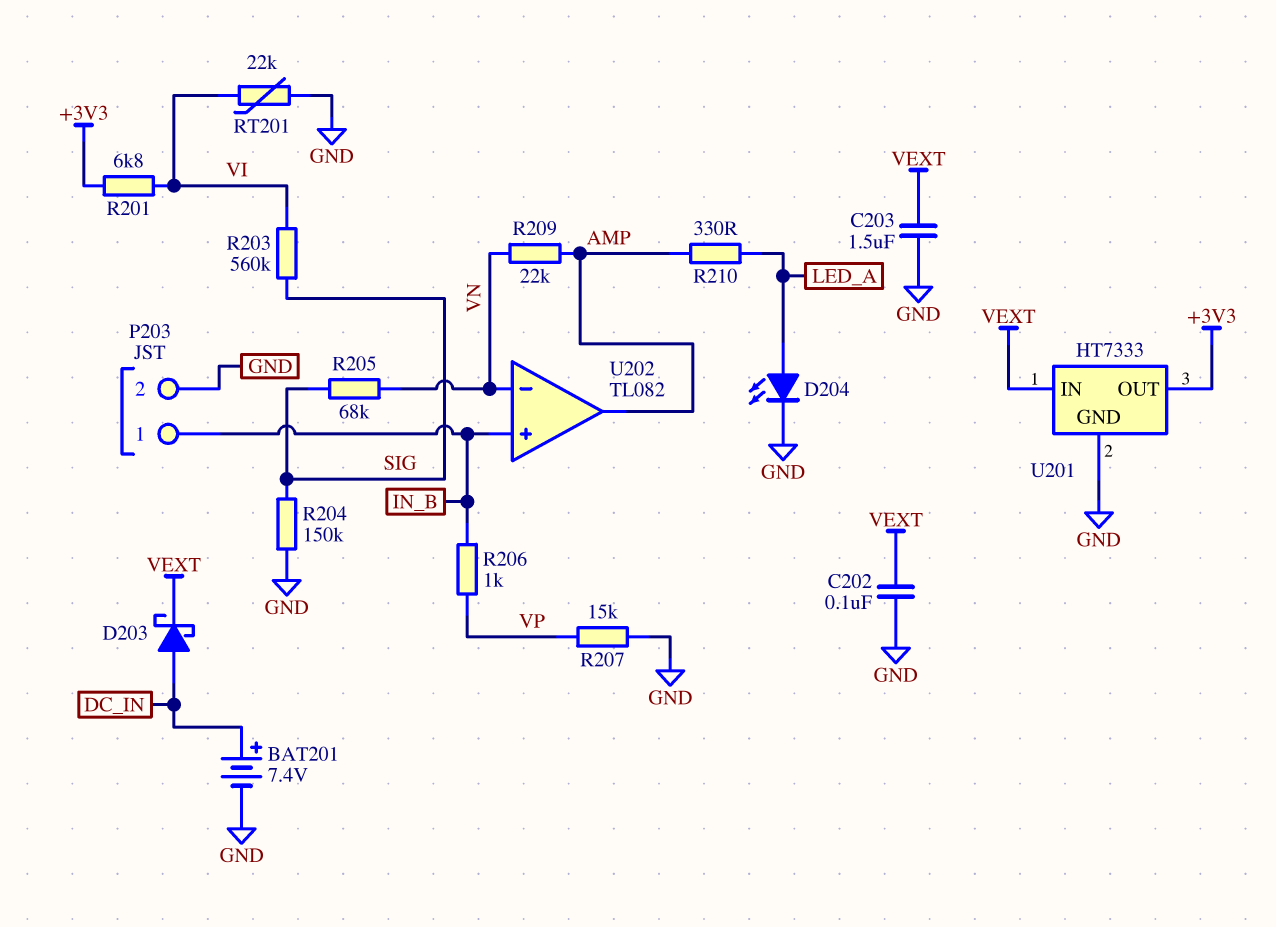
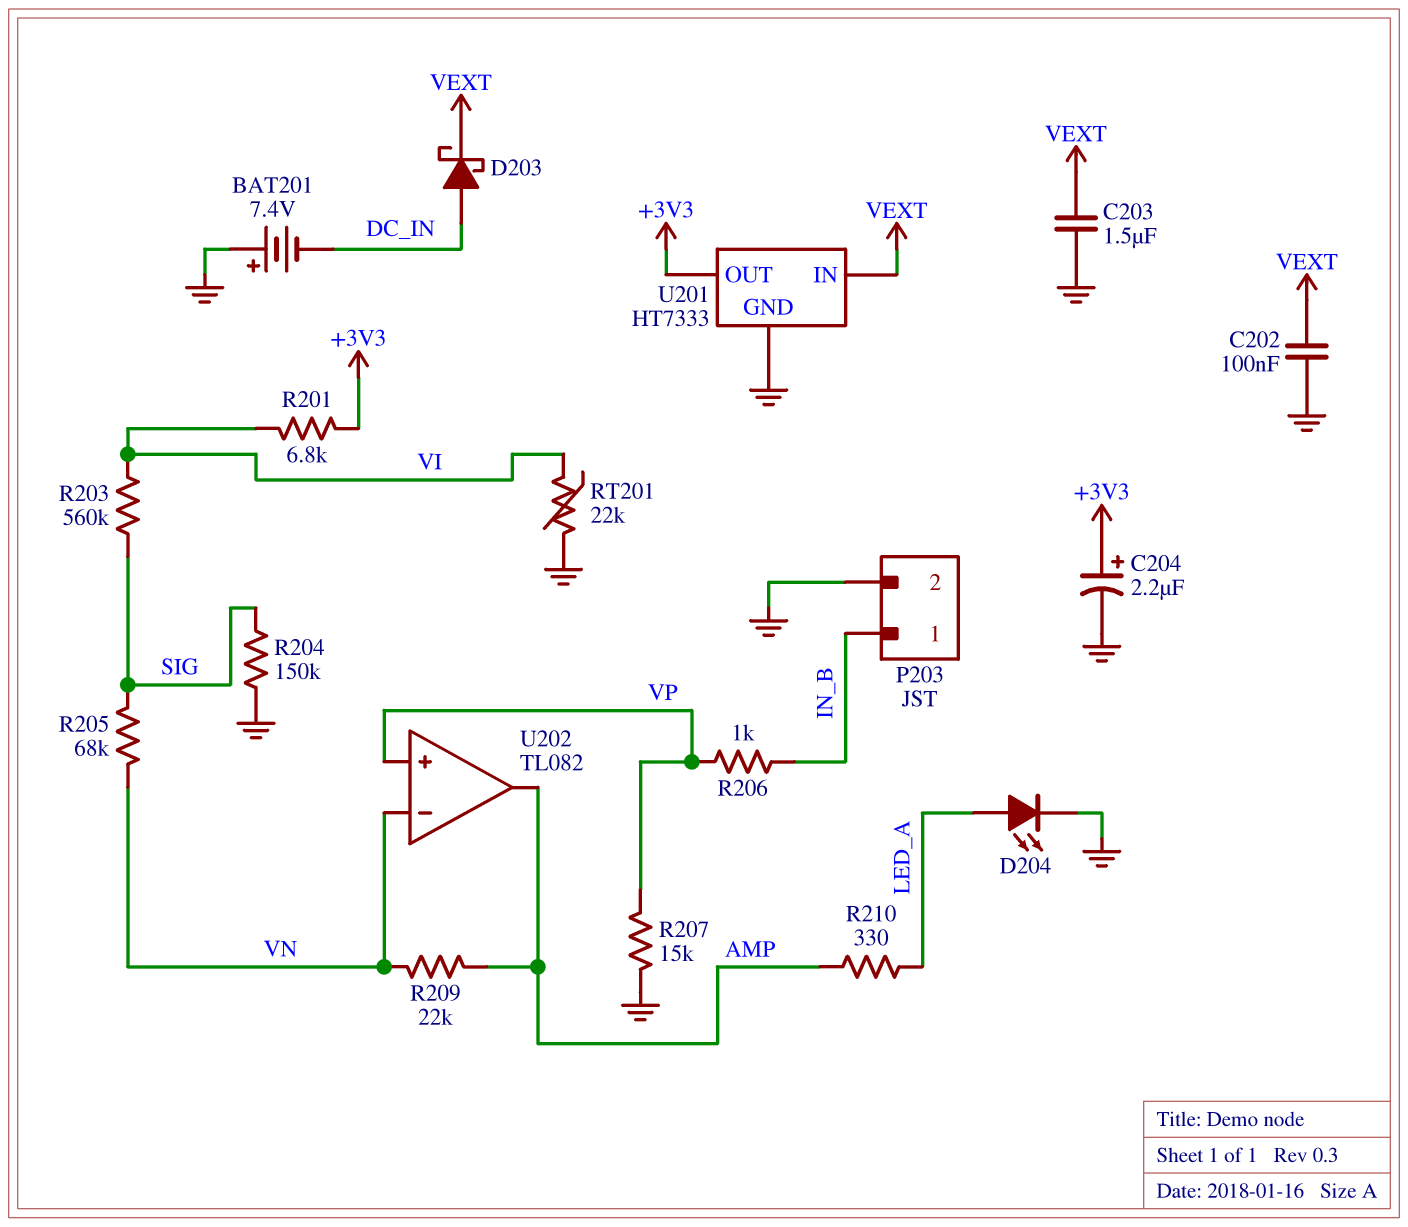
BAT201: 7.4V (plus DC_IN, minus GND) -> 7.4V (plus GND, minus DC_IN)
C204: none -> 2.2uF (plus +3V3, minus GND)
U202 pin in+: IN_B -> VP

